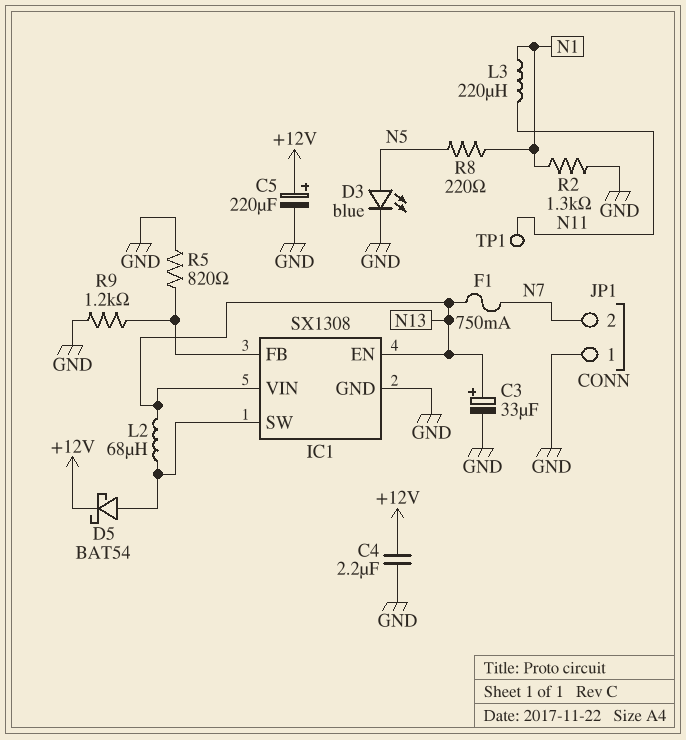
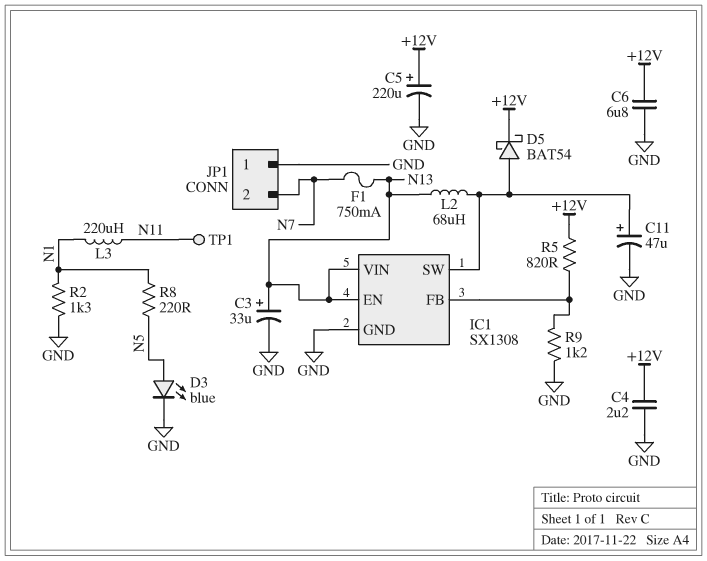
C6: none -> 6.8uF (+12V, GND)
C11: none -> 47uF (plus IC1/SW, minus GND)
R5: 820 (GND, IC1/FB) -> 820 (+12V, IC1/FB)

